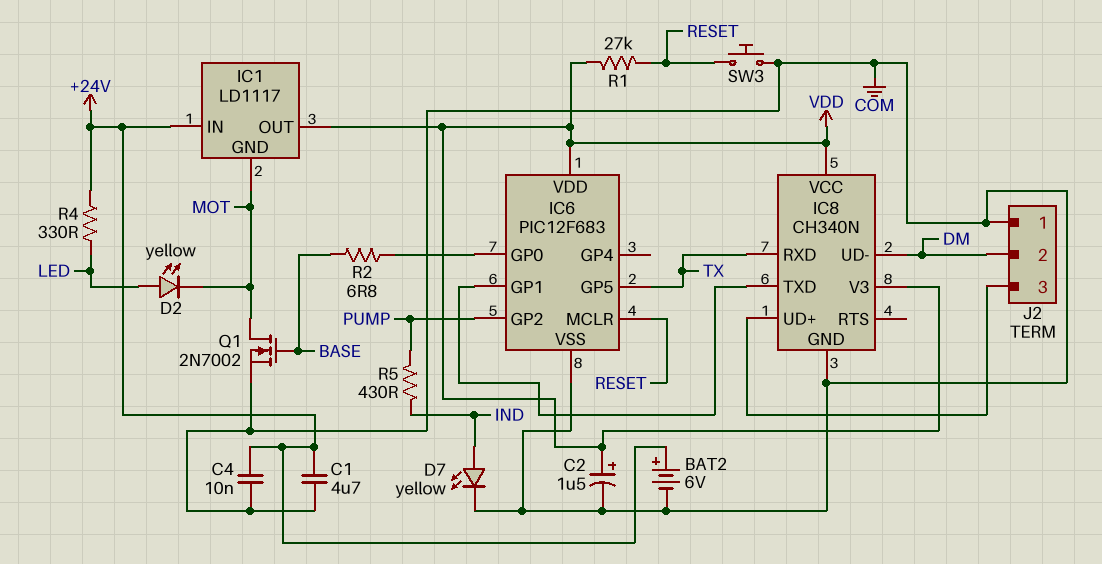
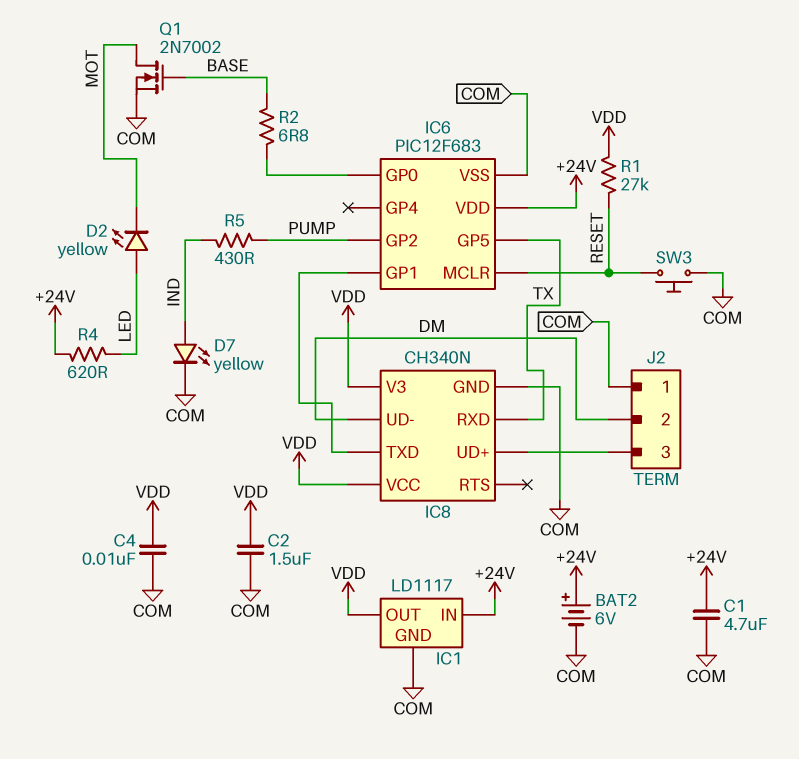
C2: 1.5uF (plus VDD, minus COM) -> 1.5uF (COM, VDD)
C4: 10nF (+24V, COM) -> 10nF (COM, VDD)
IC1 pin GND: MOT -> COM
IC6 pin VDD: VDD -> +24V
R4: 330 (+24V, LED) -> 620 (+24V, LED)

